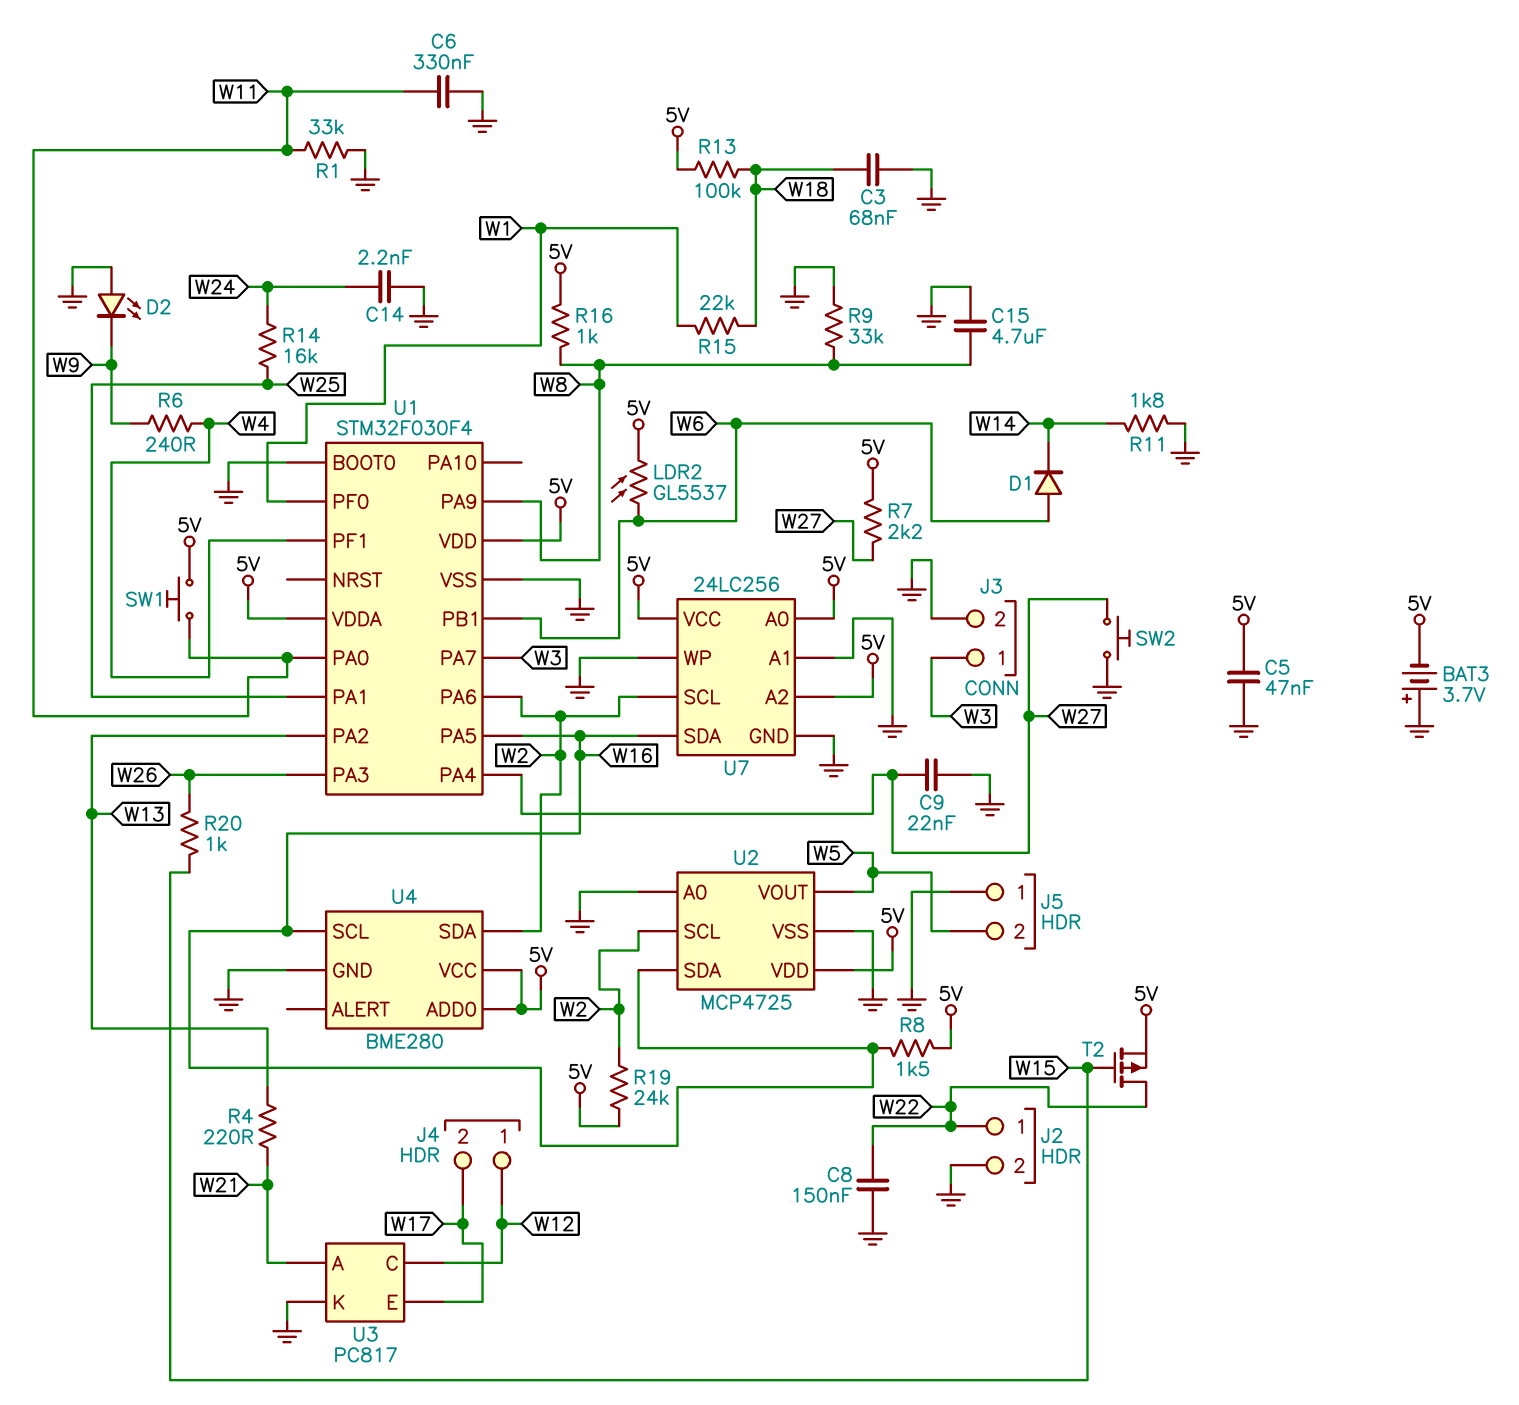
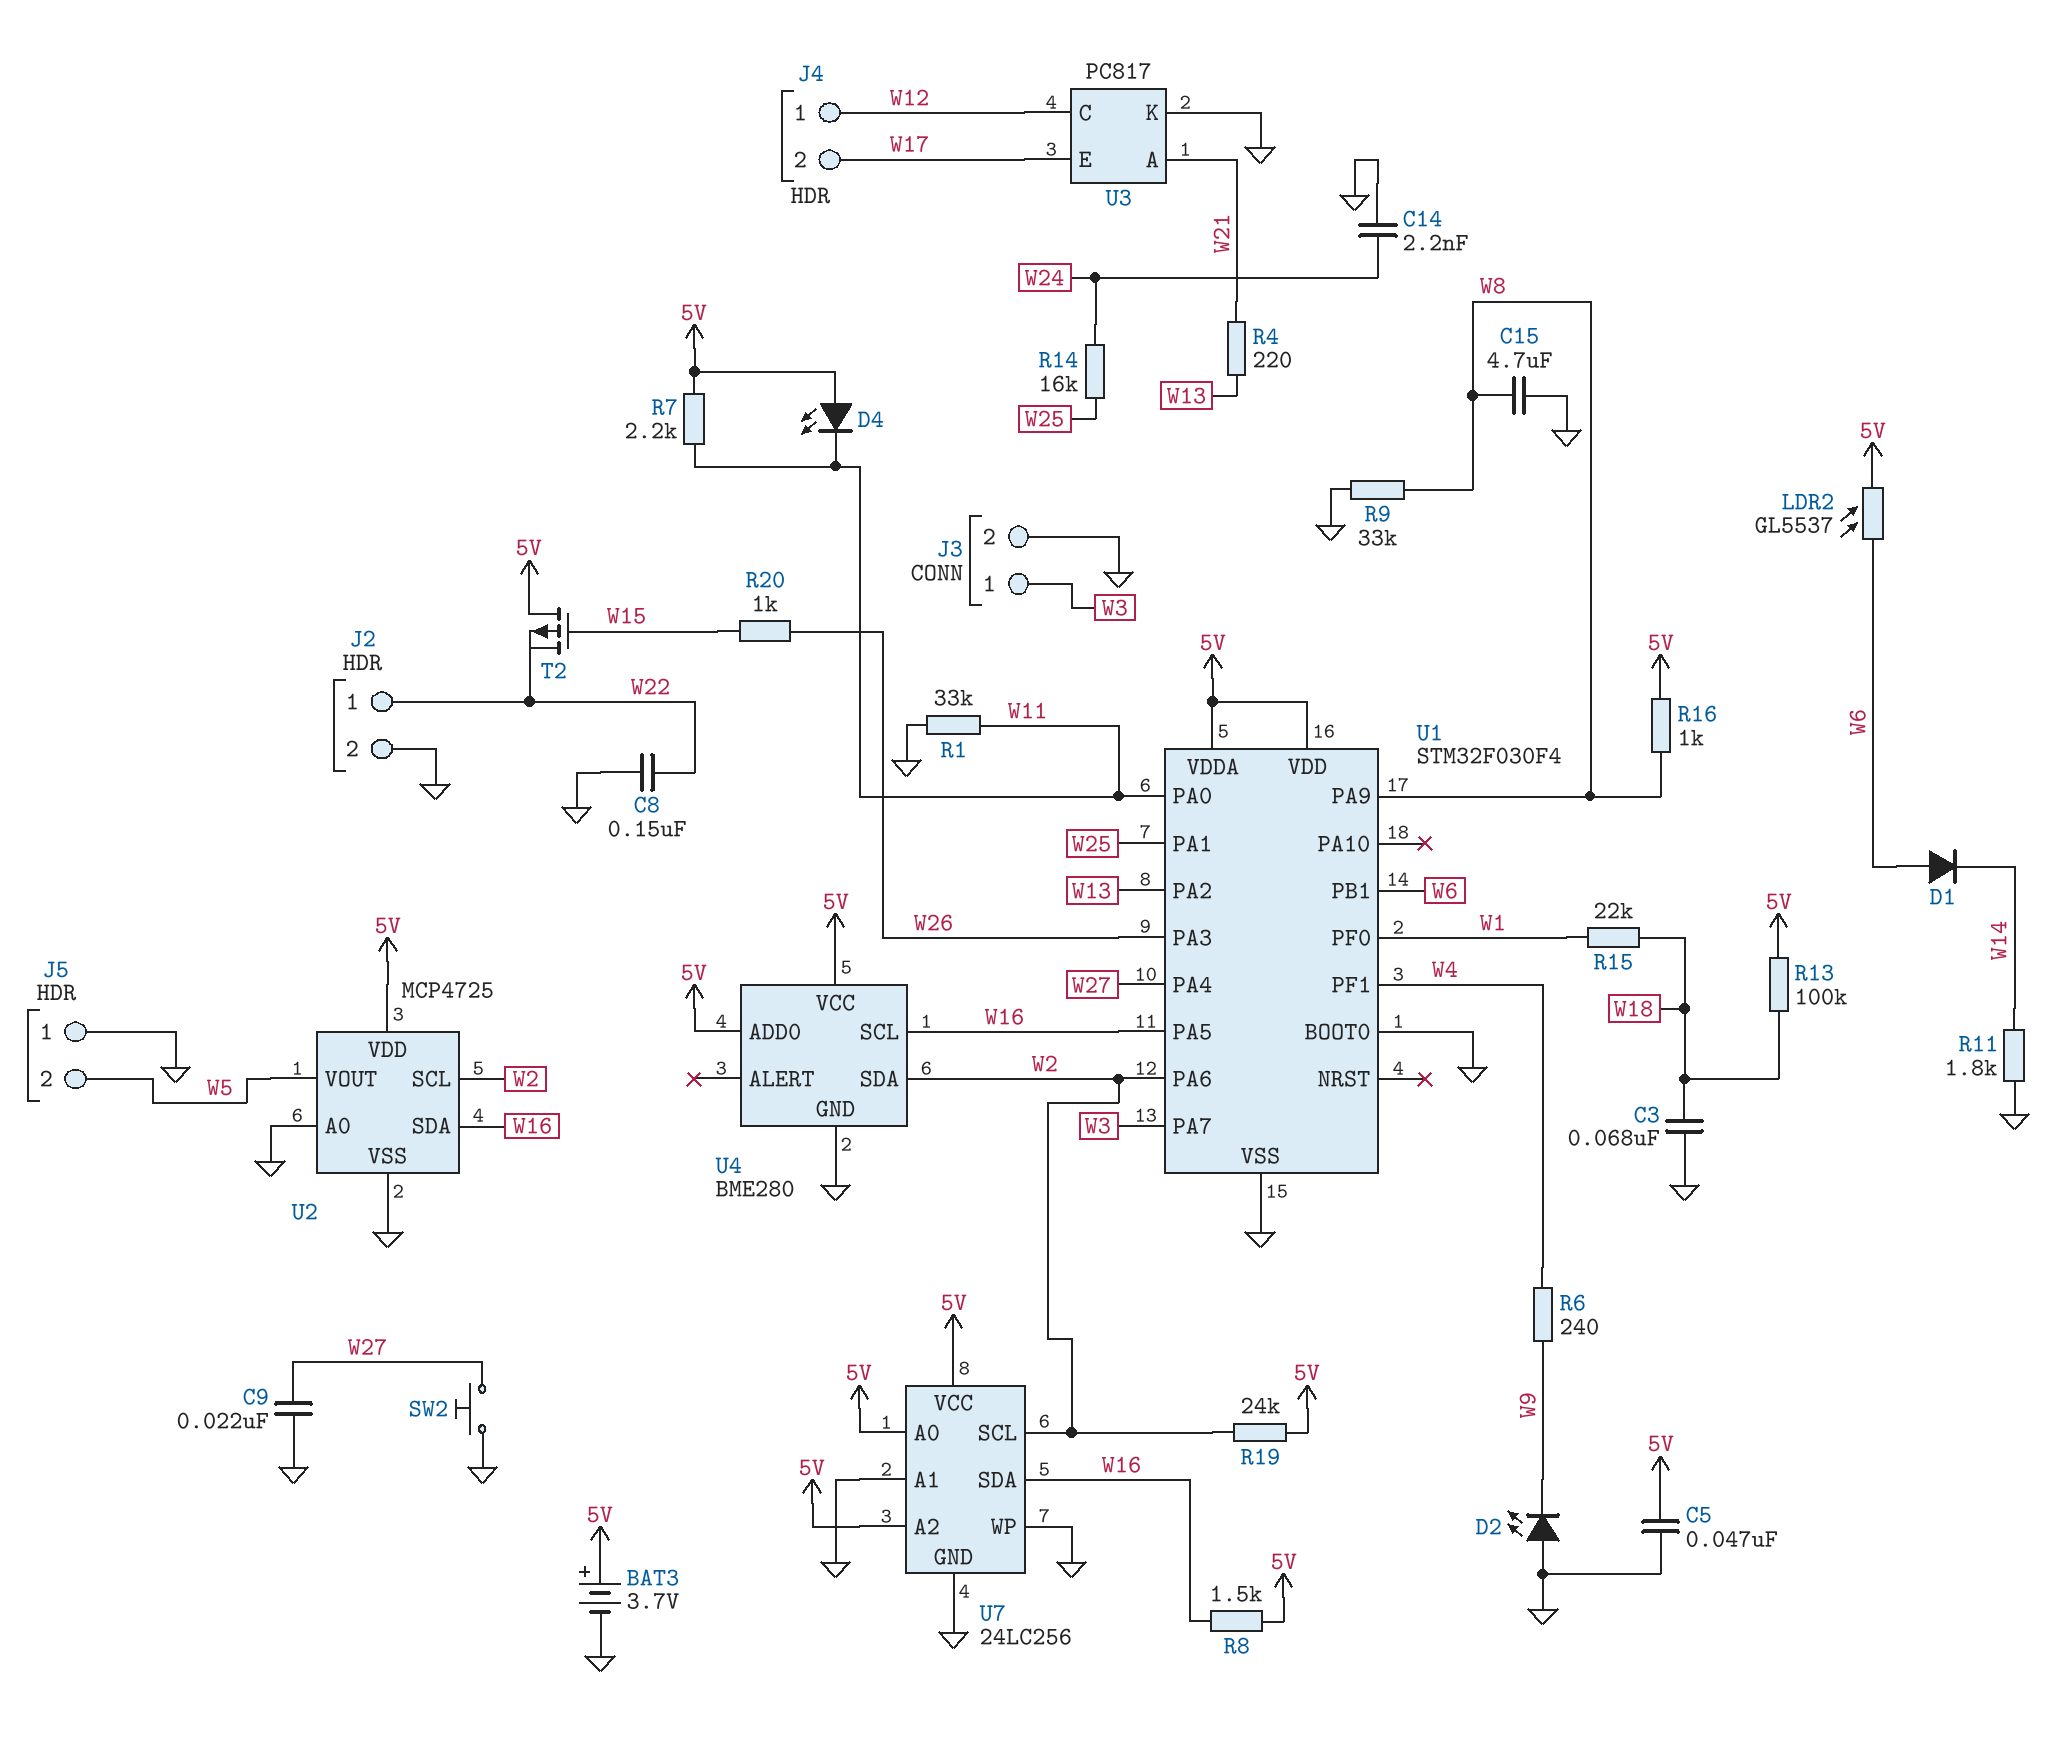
BAT3: 3.7V (plus GND, minus 5V) -> 3.7V (plus 5V, minus GND)
C6: 330nF (GND, W11) -> none
D4: none -> LED (A 5V, K W11)
R7: 2.2k (5V, W27) -> 2.2k (5V, W11)
SW1: button (5V, W11) -> none
T2: PMOS (G W15, D W22, S 5V) -> PMOS (G W15, D 5V, S W22)

